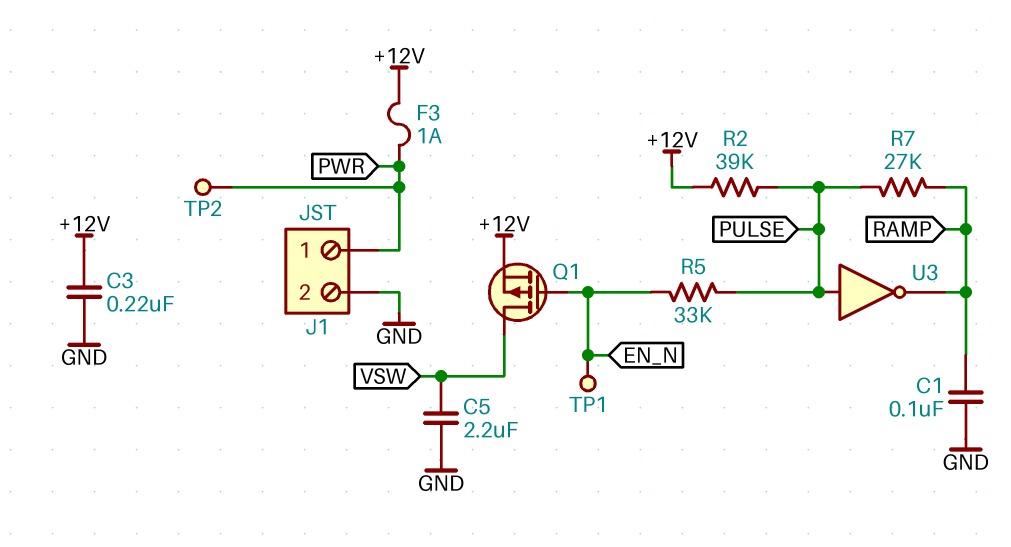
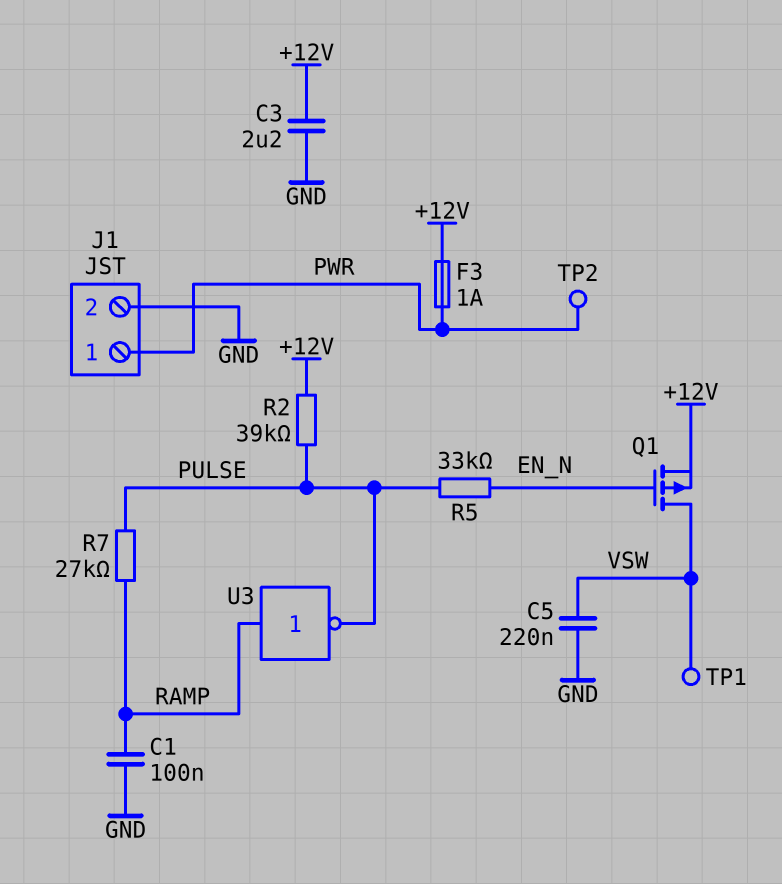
C3: 220nF (+12V, GND) -> 2.2uF (+12V, GND)
C5: 2.2uF (GND, VSW) -> 220nF (GND, VSW)
TP1: test point (EN_N) -> test point (VSW)
U3: NOT (in PULSE, out RAMP) -> NOT (in RAMP, out PULSE)

